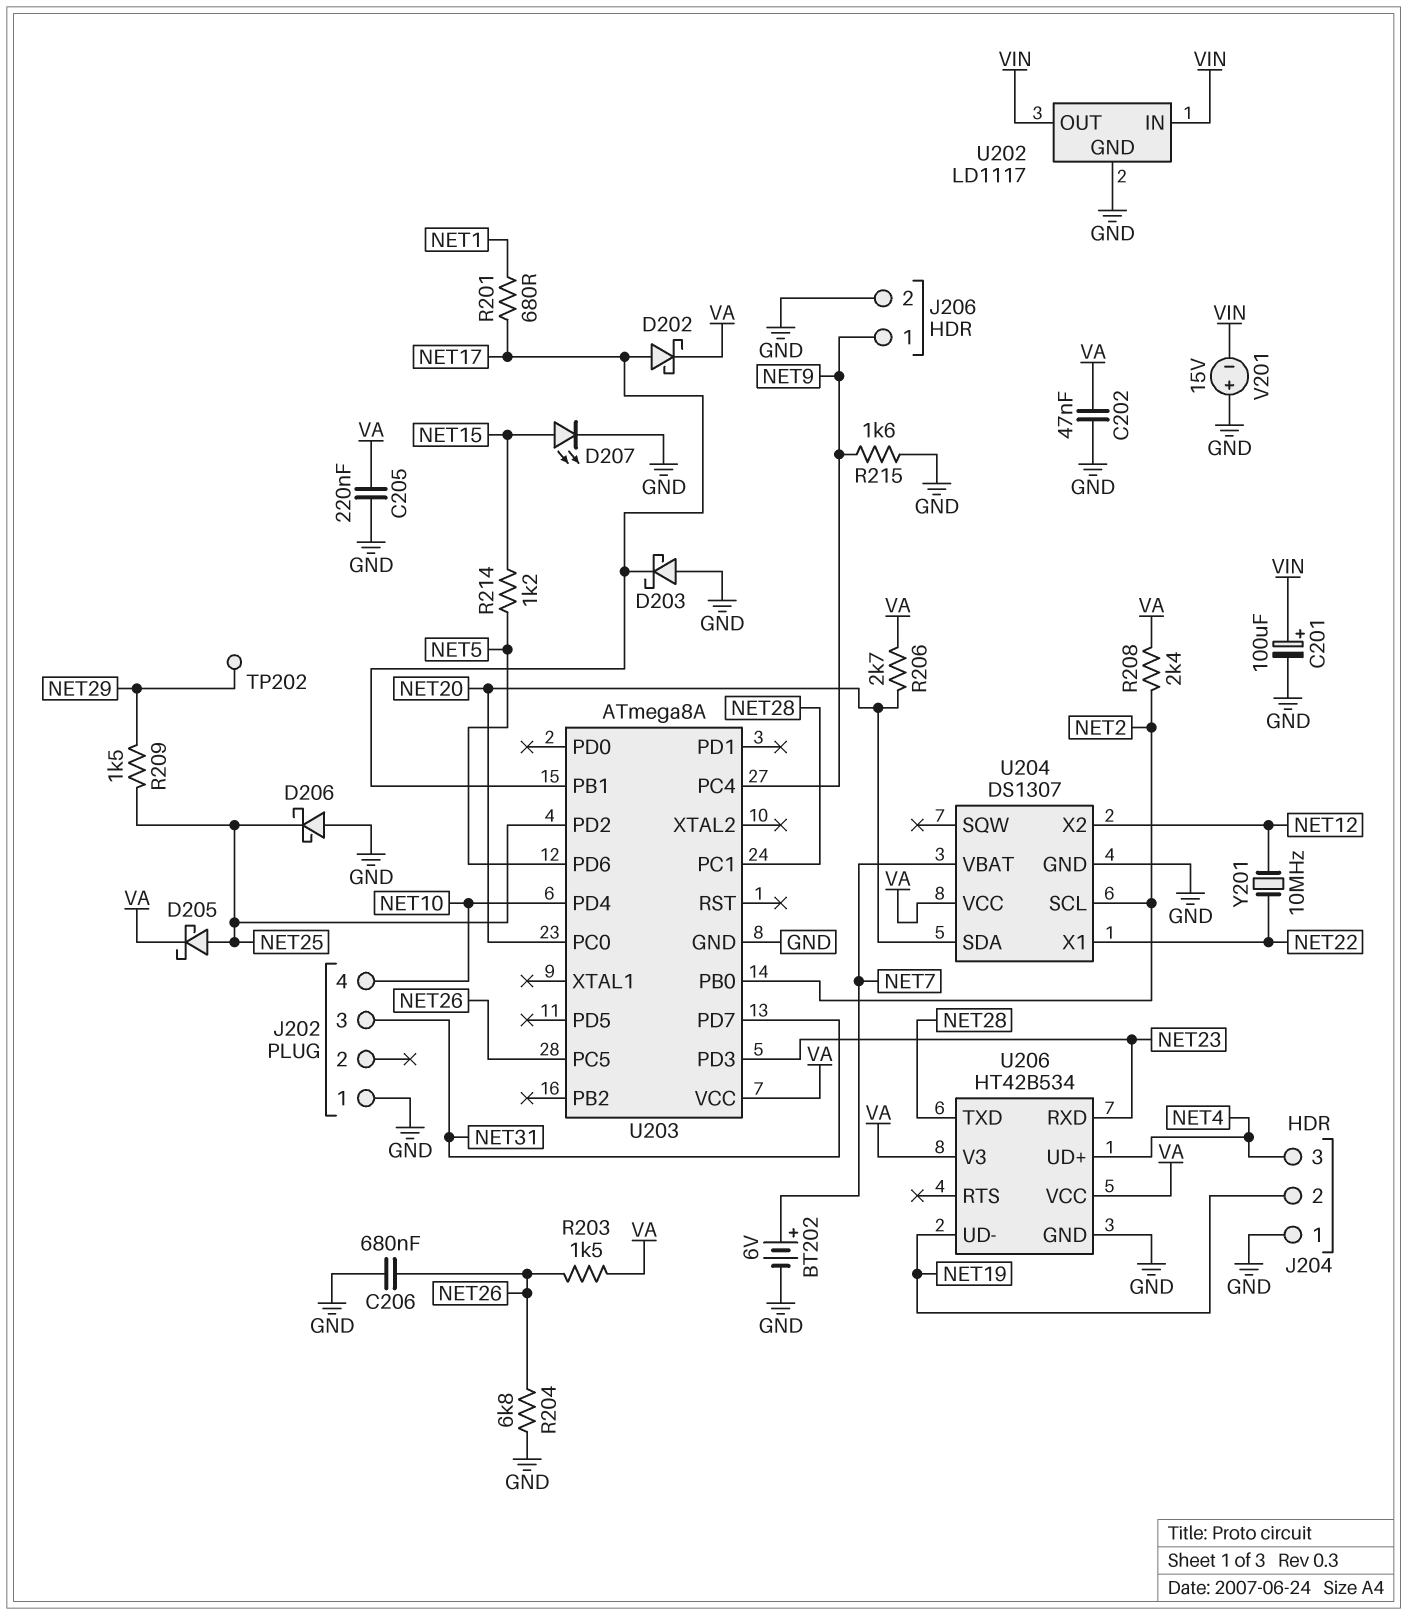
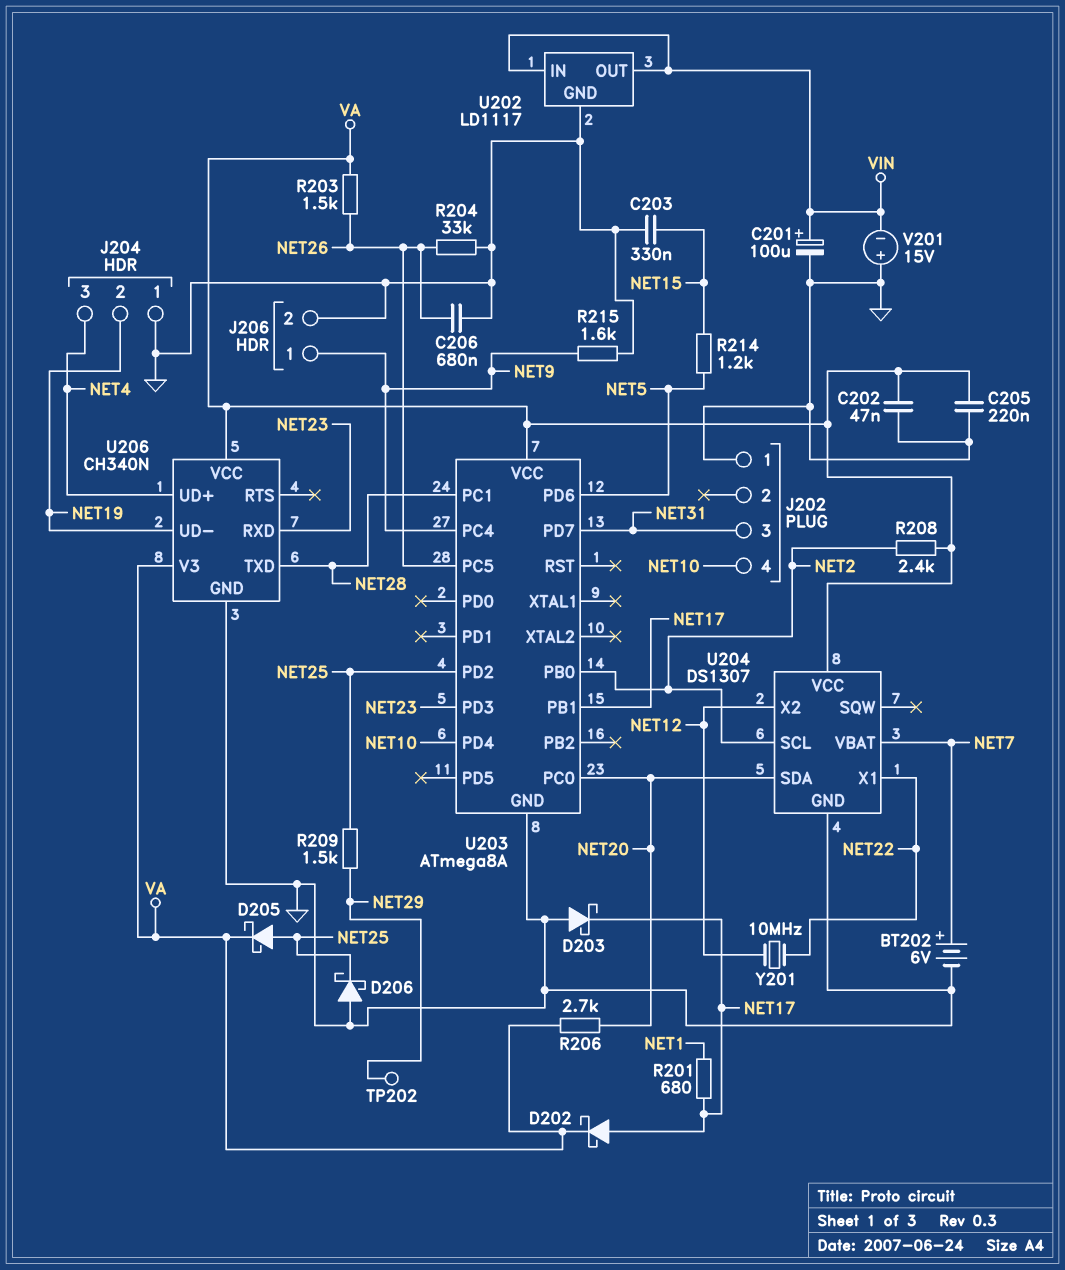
C203: none -> 330nF (GND, NET15)
D207: LED (A NET15, K GND) -> none
R204: 6.8k (GND, NET26) -> 33k (GND, NET26)
U206: HT42B534 -> CH340N

